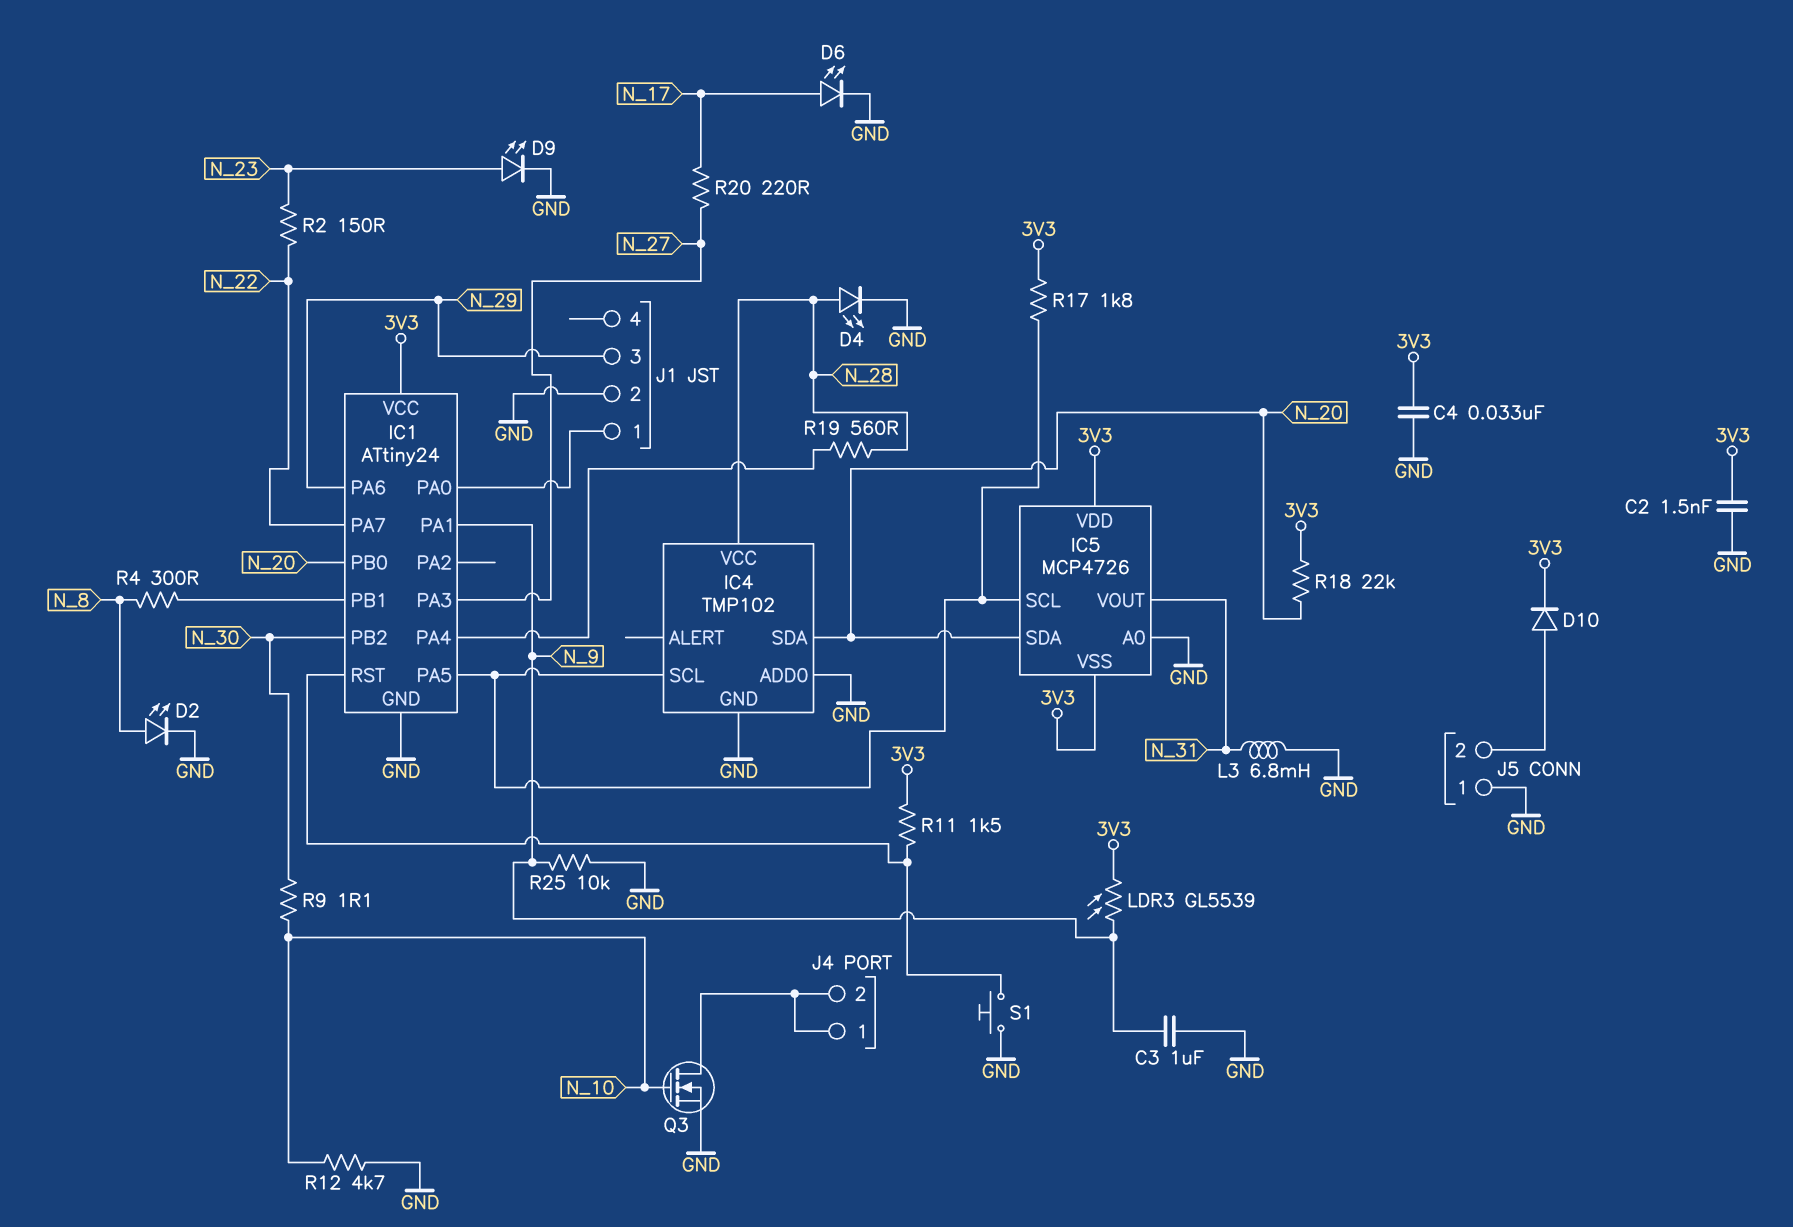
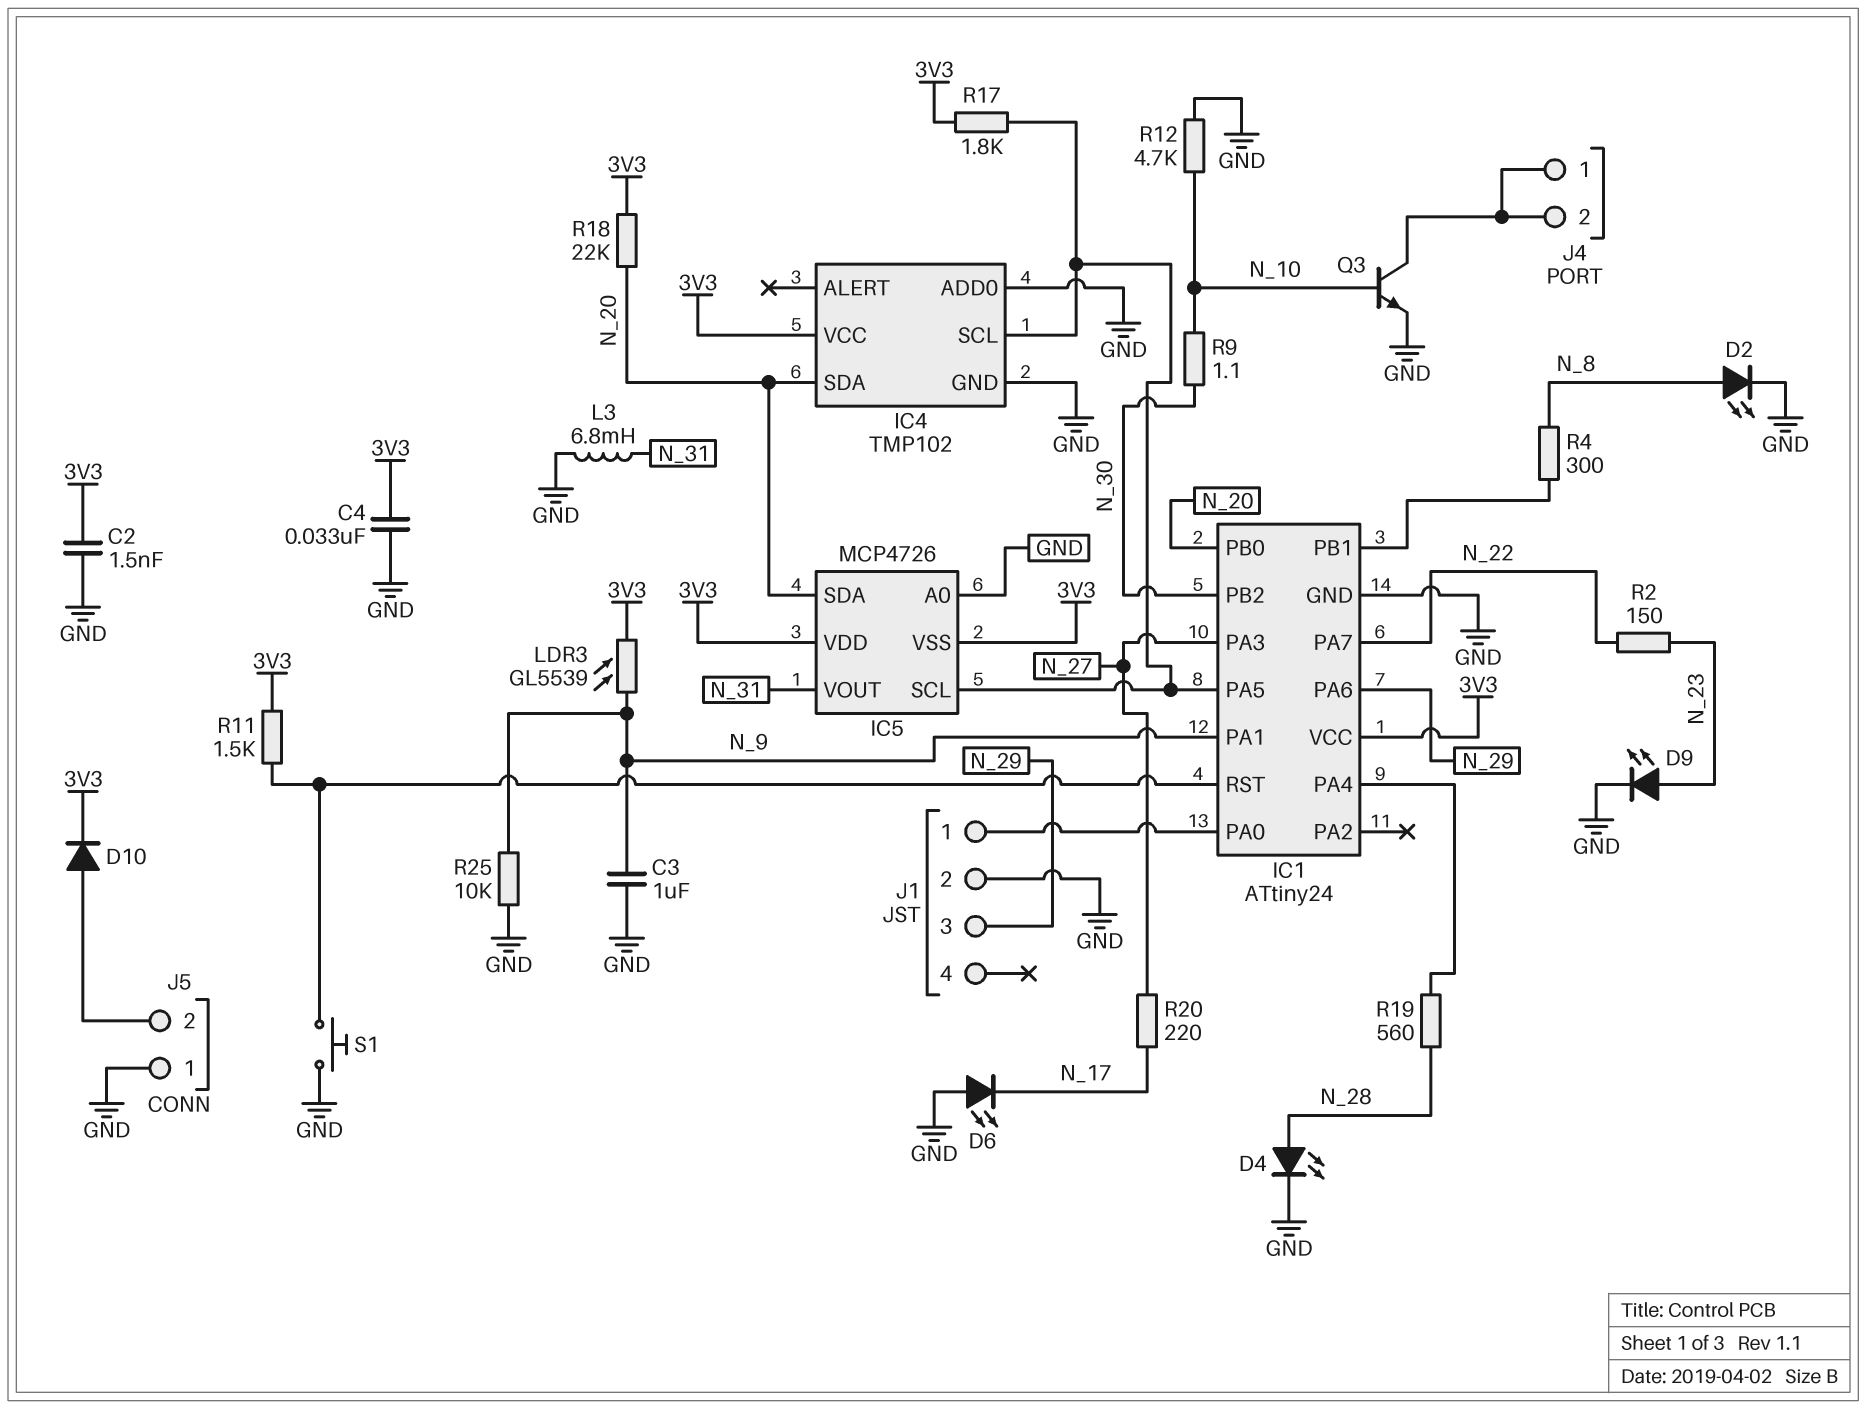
D6: LED (A N_17, K GND) -> LED (A GND, K N_17)
IC4 pin VCC: N_28 -> 3V3
Q3: NMOS (G N_10, D J4/1, S GND) -> NPN (B N_10, C J4/1, E GND)

